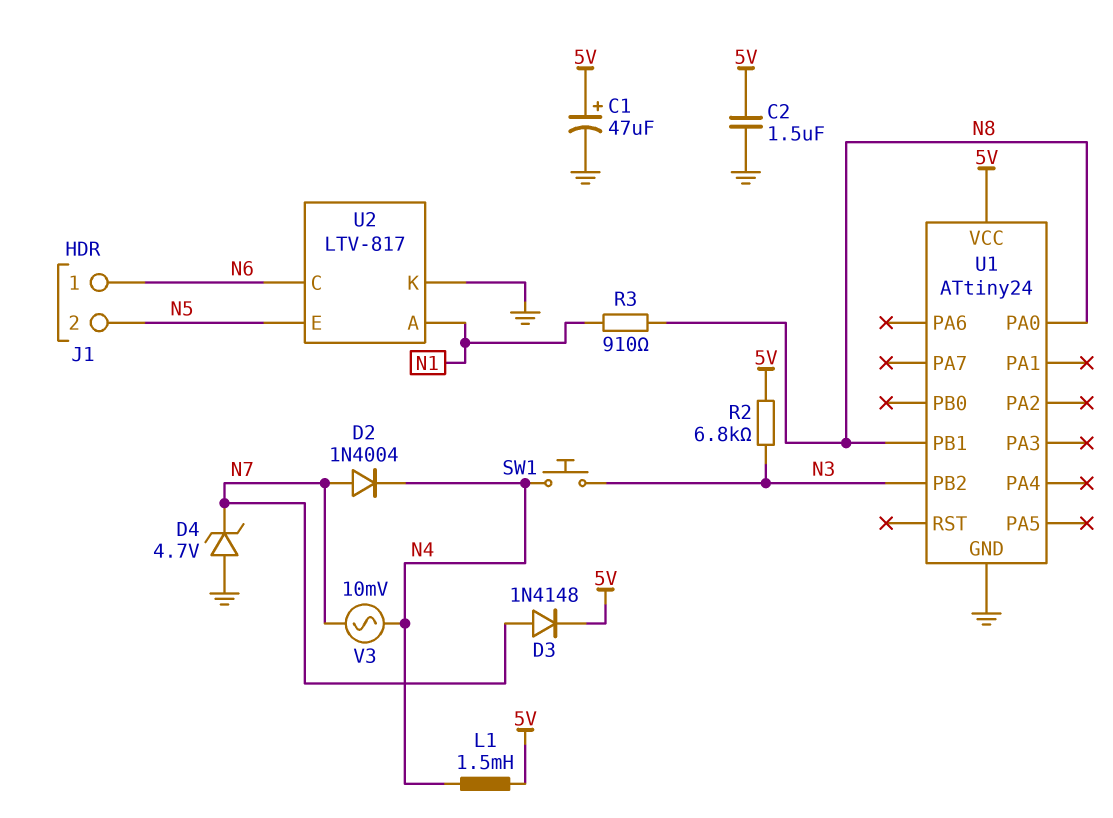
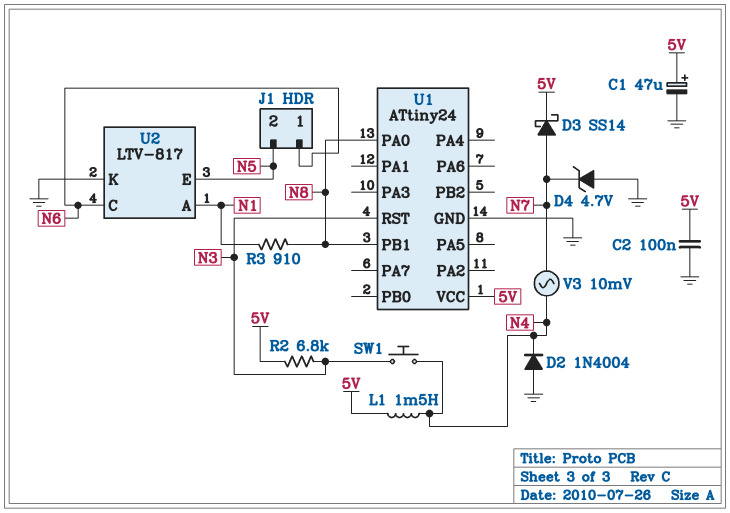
C2: 1.5uF (5V, GND) -> 100nF (5V, GND)
D2: diode 1N4004 (A N7, K N4) -> diode 1N4004 (A GND, K N4)
D3: diode 1N4148 (A N7, K 5V) -> schottky SS14 (A N7, K 5V)
U1 pin PB2: N3 -> none
U1 pin RST: none -> N3

